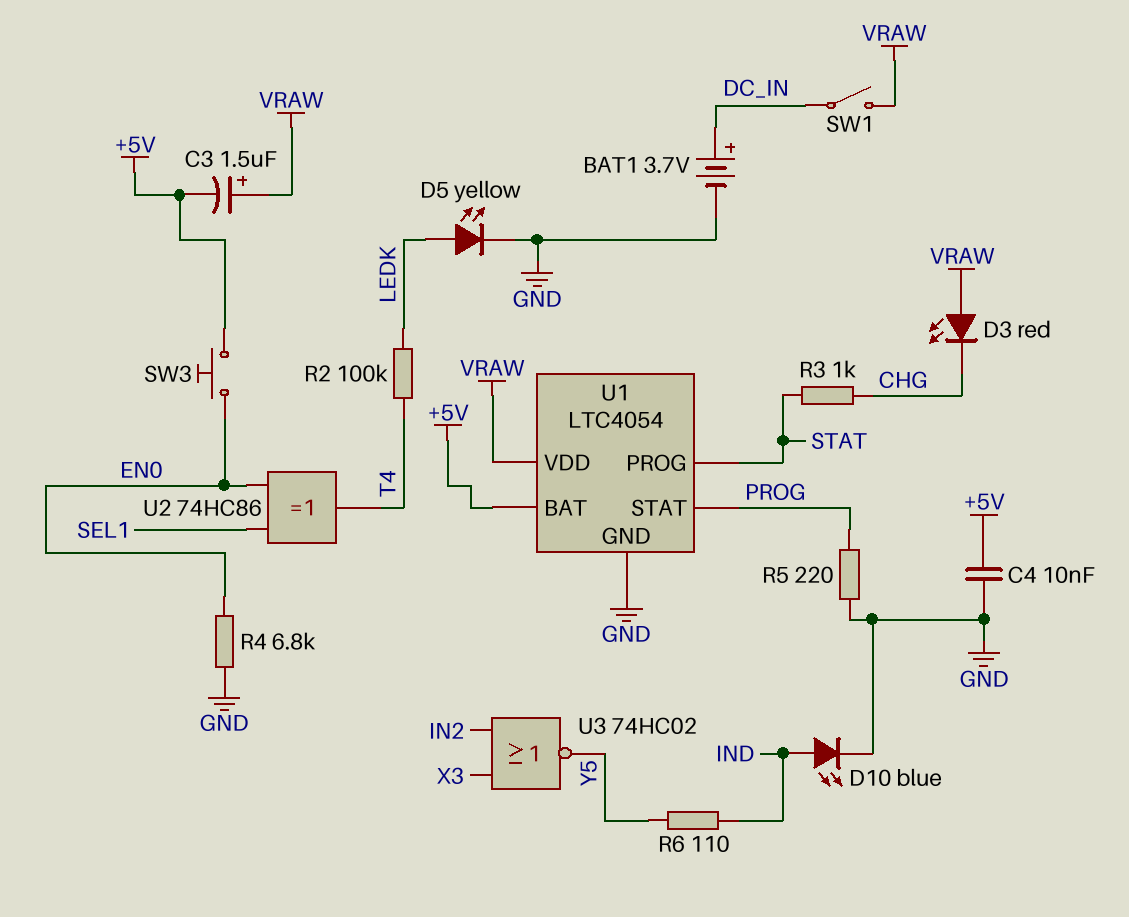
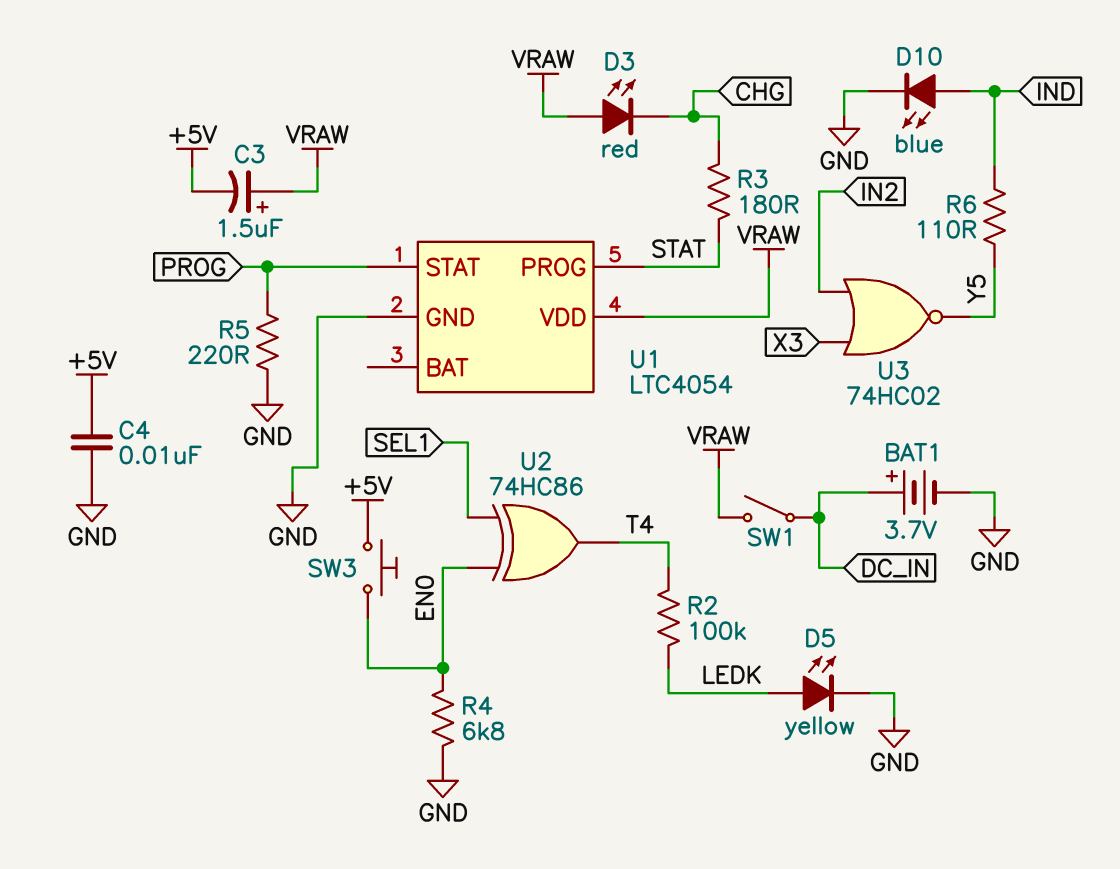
R3: 1k (CHG, STAT) -> 180 (CHG, STAT)
U1 pin BAT: +5V -> none

